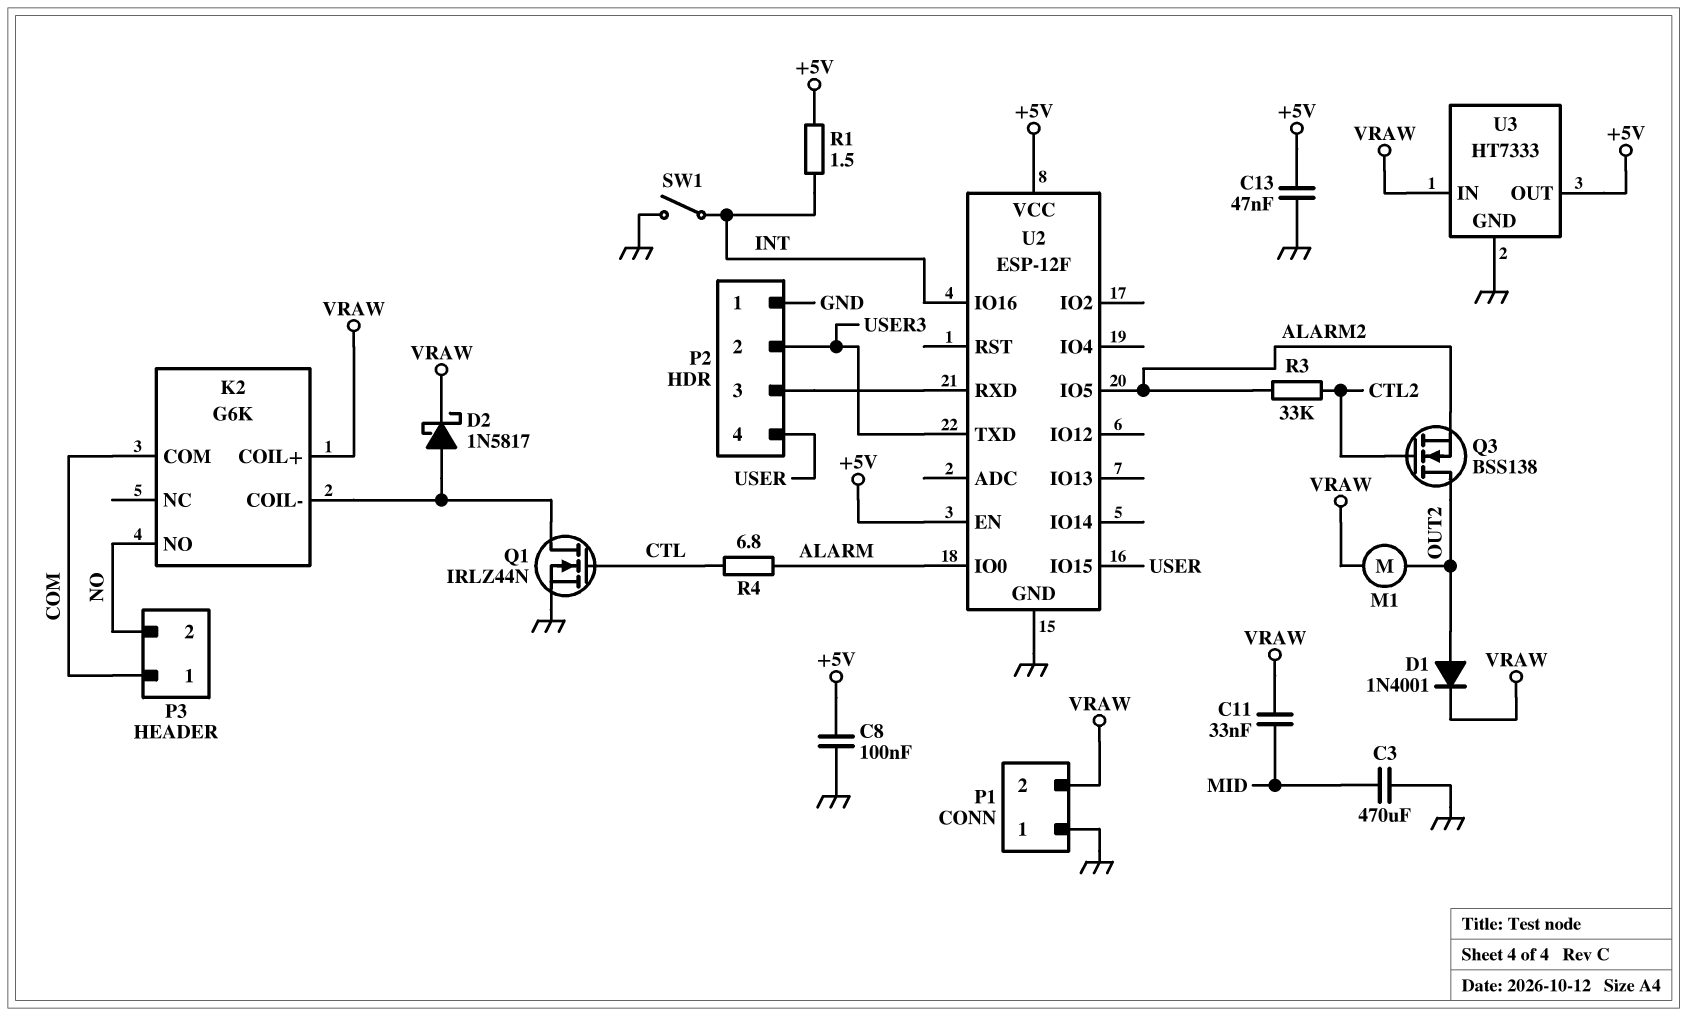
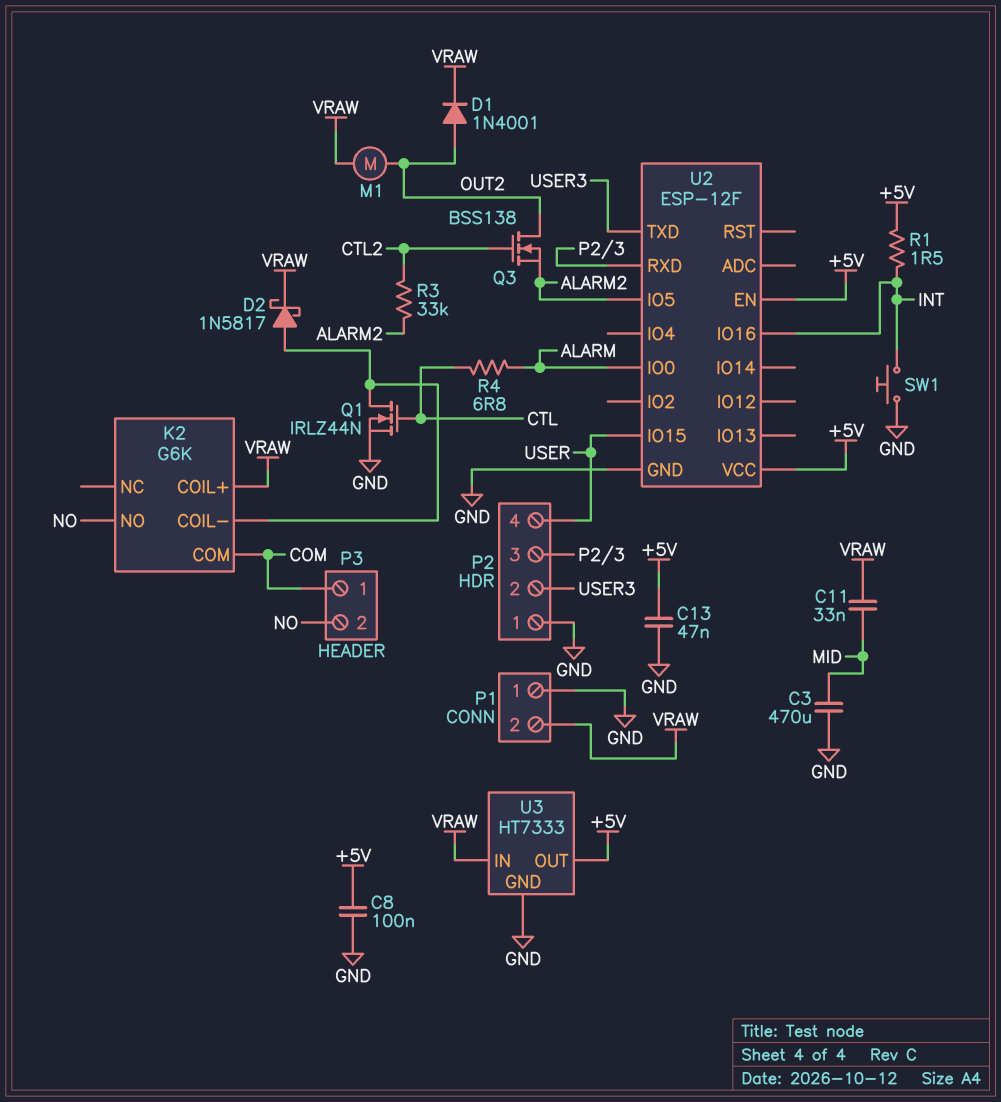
SW1: switch (GND, INT) -> button (GND, INT)

